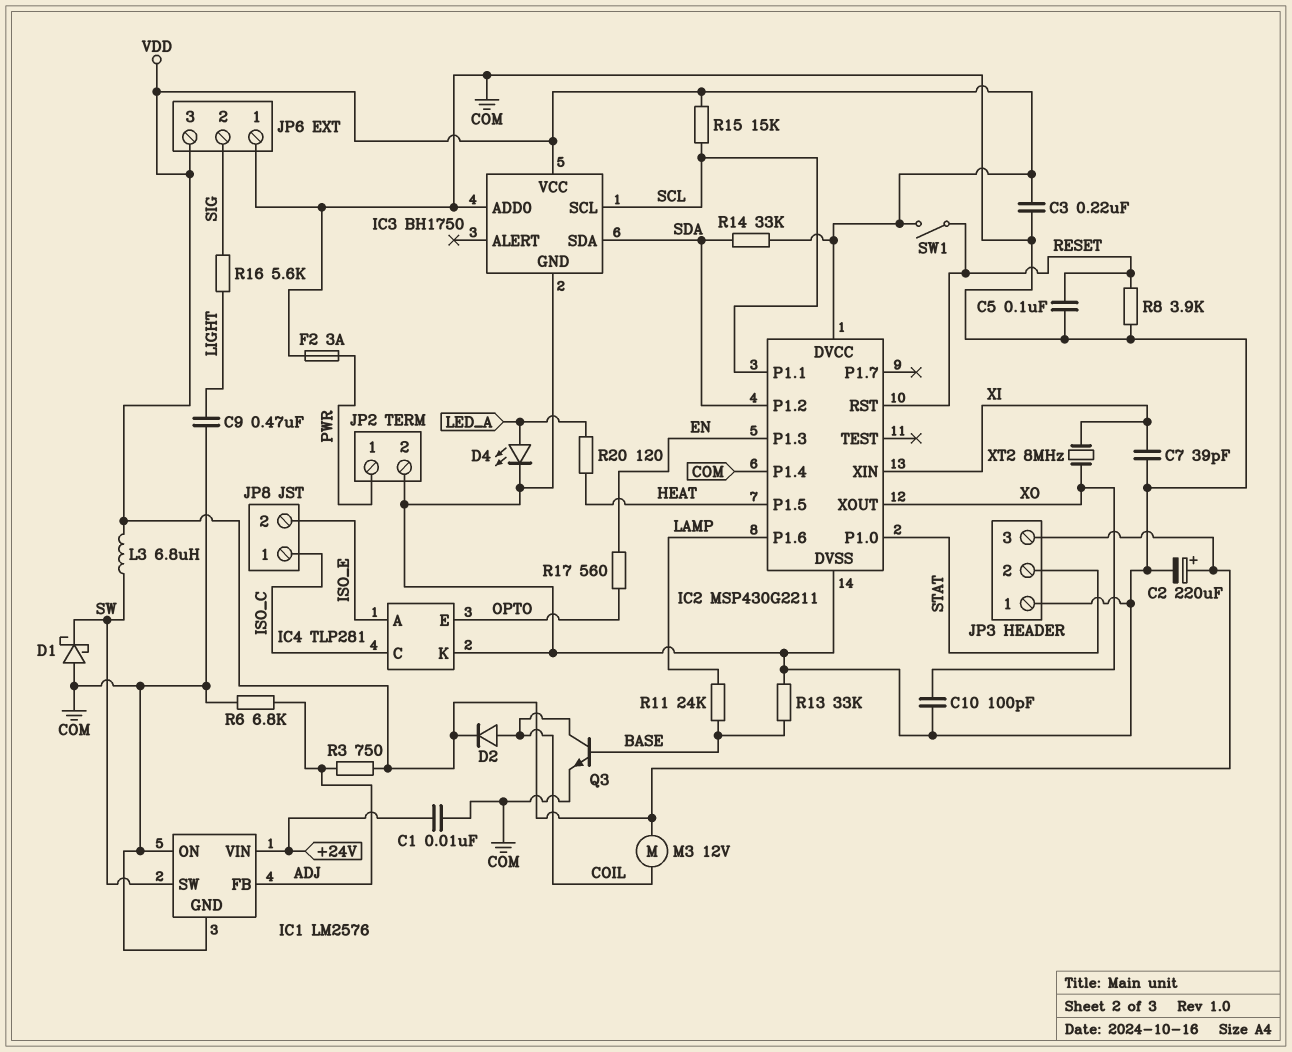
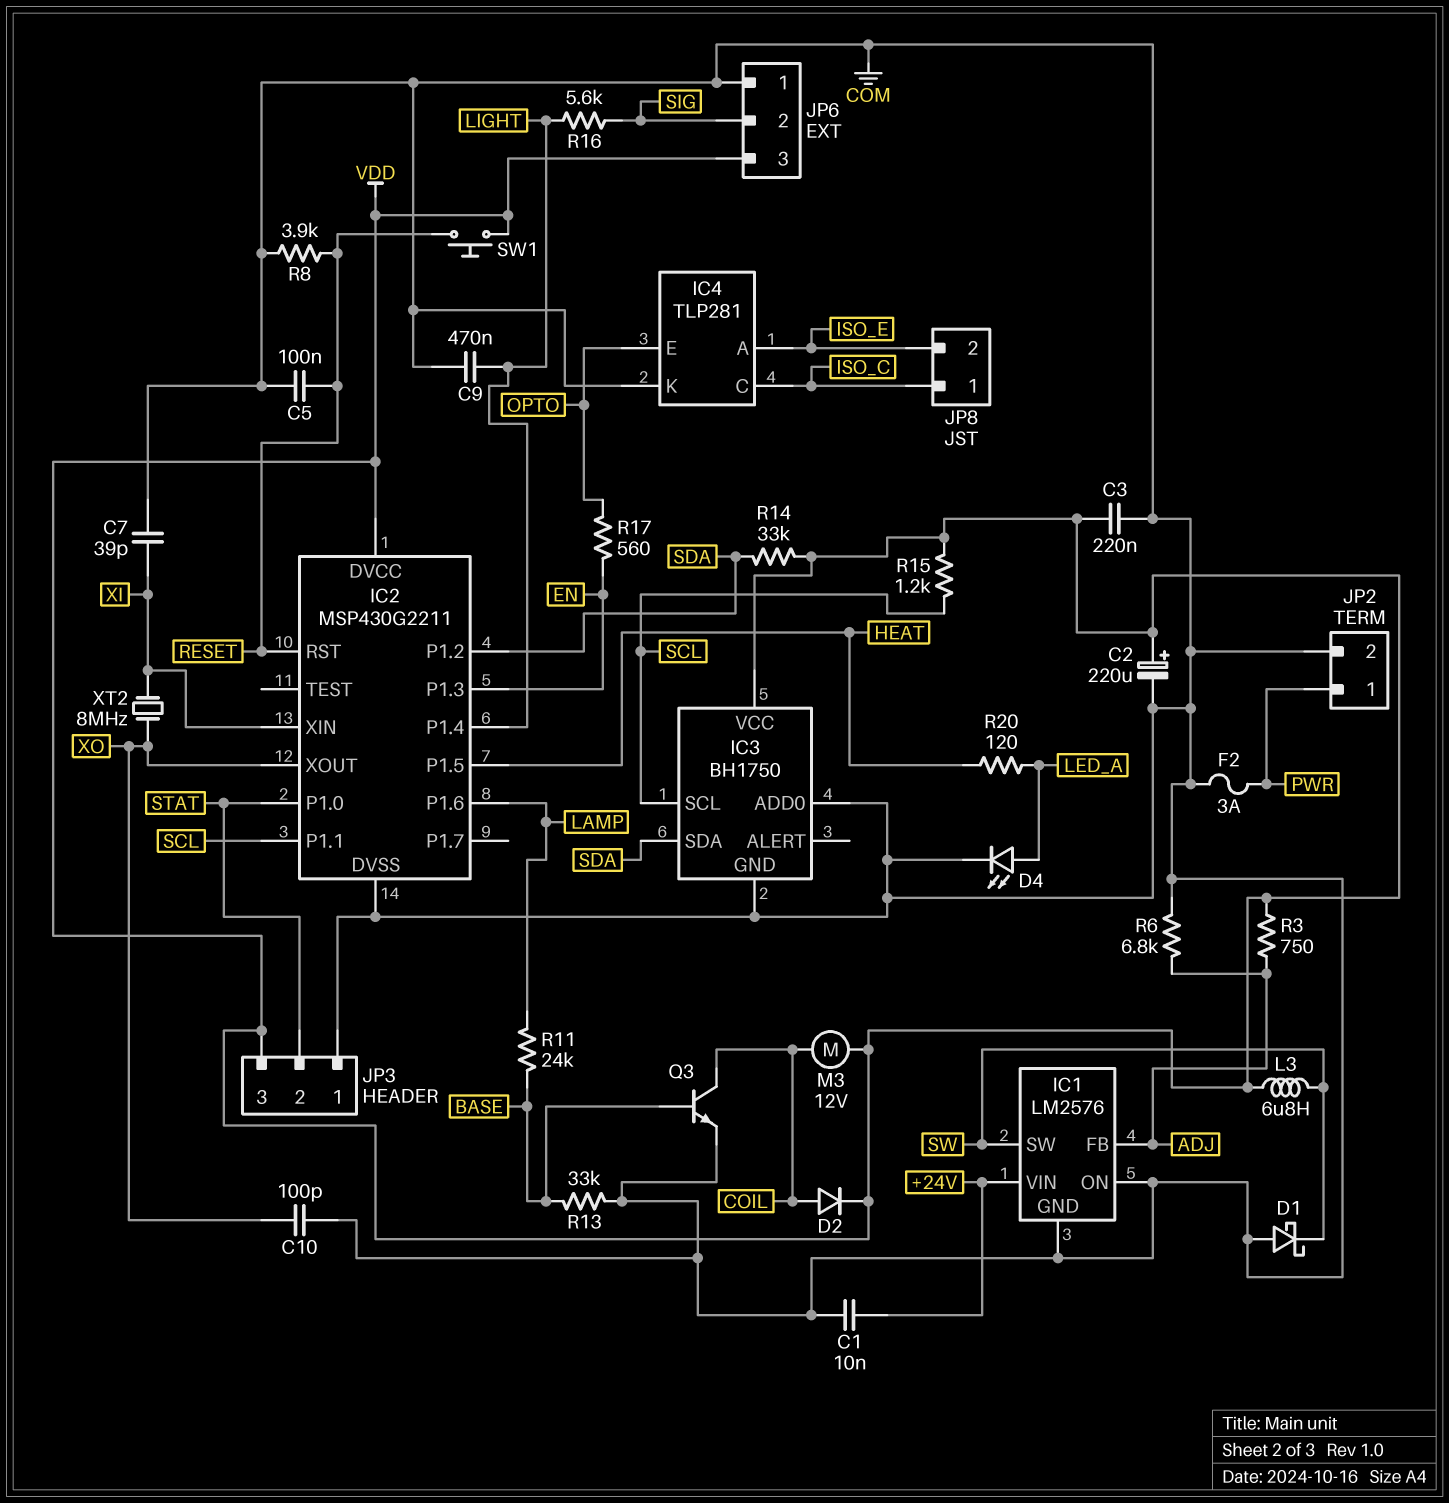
IC2 pin P1.4: COM -> LIGHT
R15: 15k (SCL, VDD) -> 1.2k (SCL, VDD)
SW1: switch (RESET, VDD) -> button (RESET, VDD)

